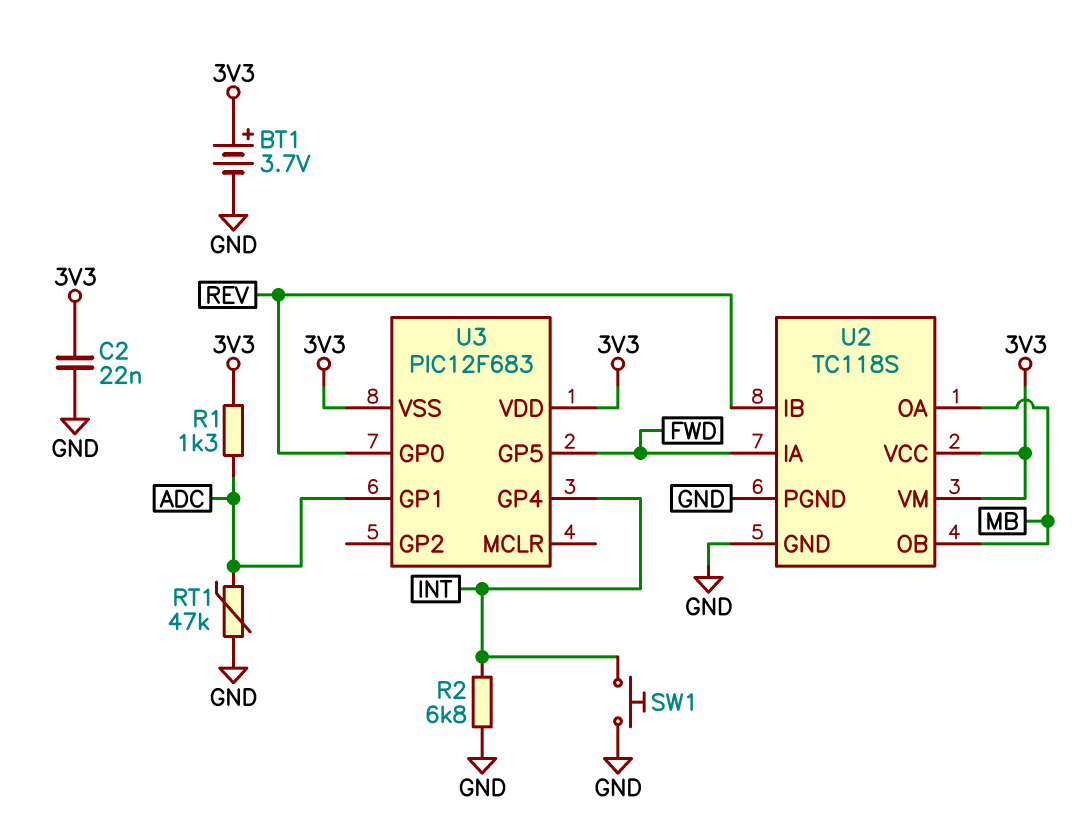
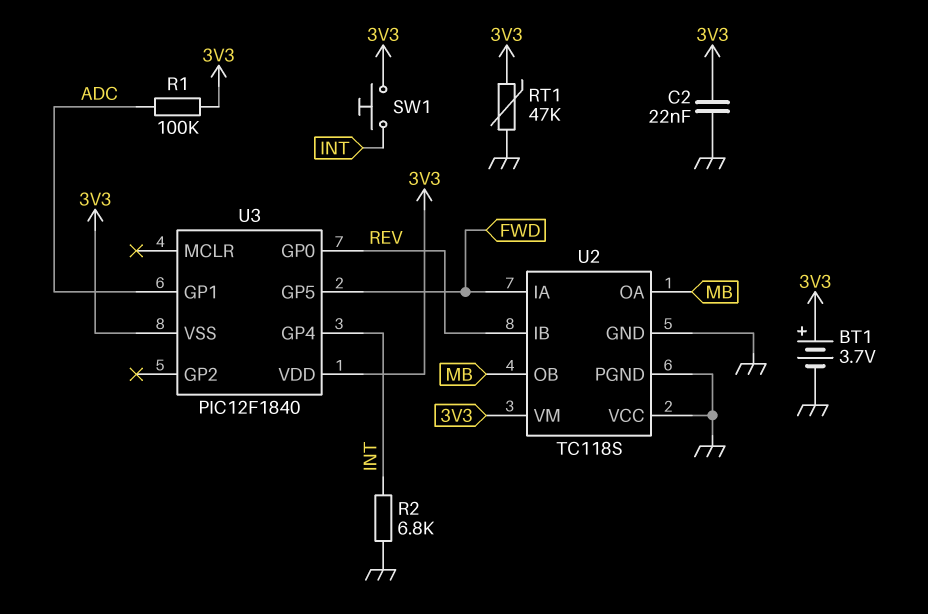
R1: 1.3k (3V3, ADC) -> 100k (3V3, ADC)
RT1: 47k (ADC, GND) -> 47k (3V3, GND)
SW1: button (GND, INT) -> button (3V3, INT)
U2 pin VCC: 3V3 -> GND
U3: PIC12F683 -> PIC12F1840

